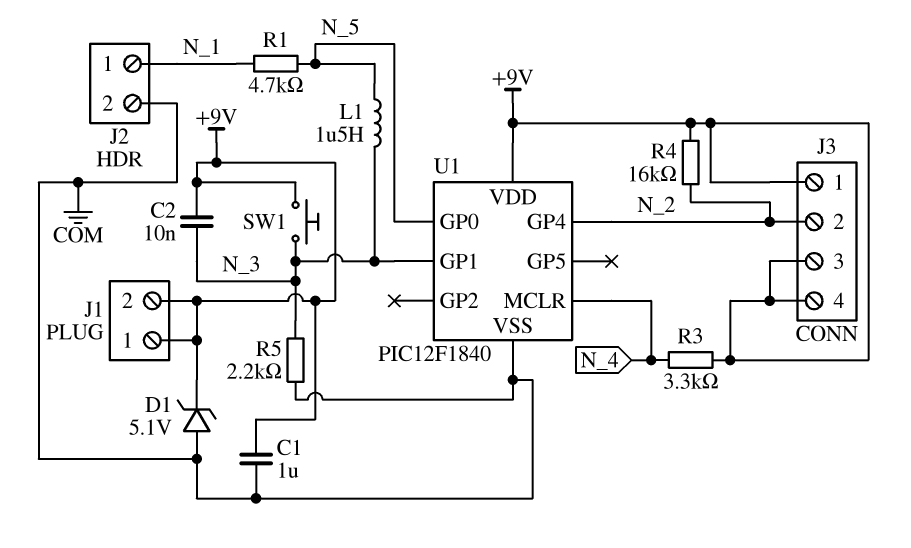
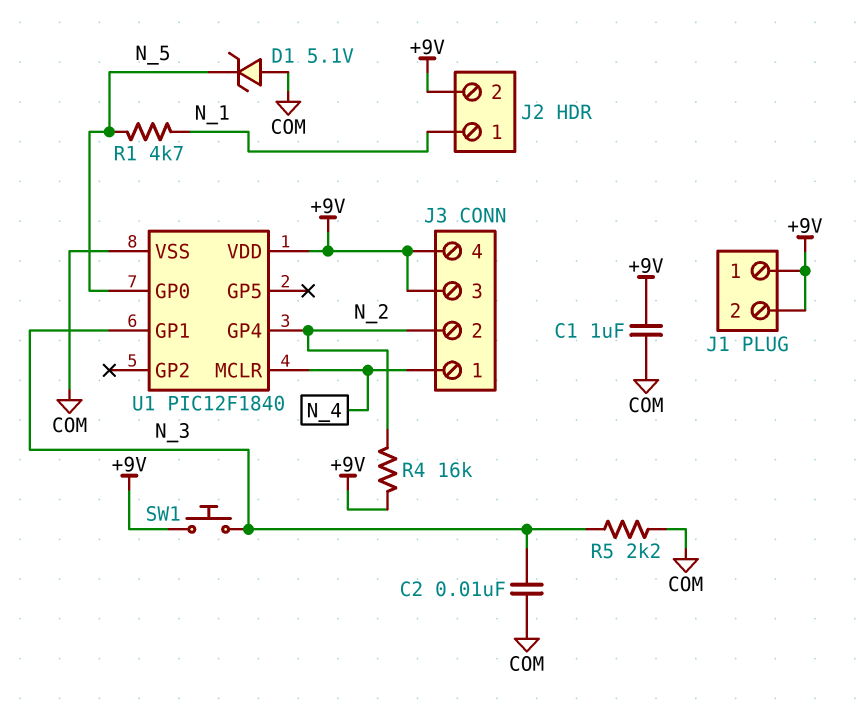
C2: 10nF (+9V, N_3) -> 10nF (COM, N_3)
D1: zener 5.1V (A COM, K +9V) -> zener 5.1V (A COM, K N_5)
J2 pin 2: COM -> +9V
J3 pin 1: +9V -> N_4
L1: 1.5uH (N_3, N_5) -> none
R3: 3.3k (+9V, N_4) -> none

